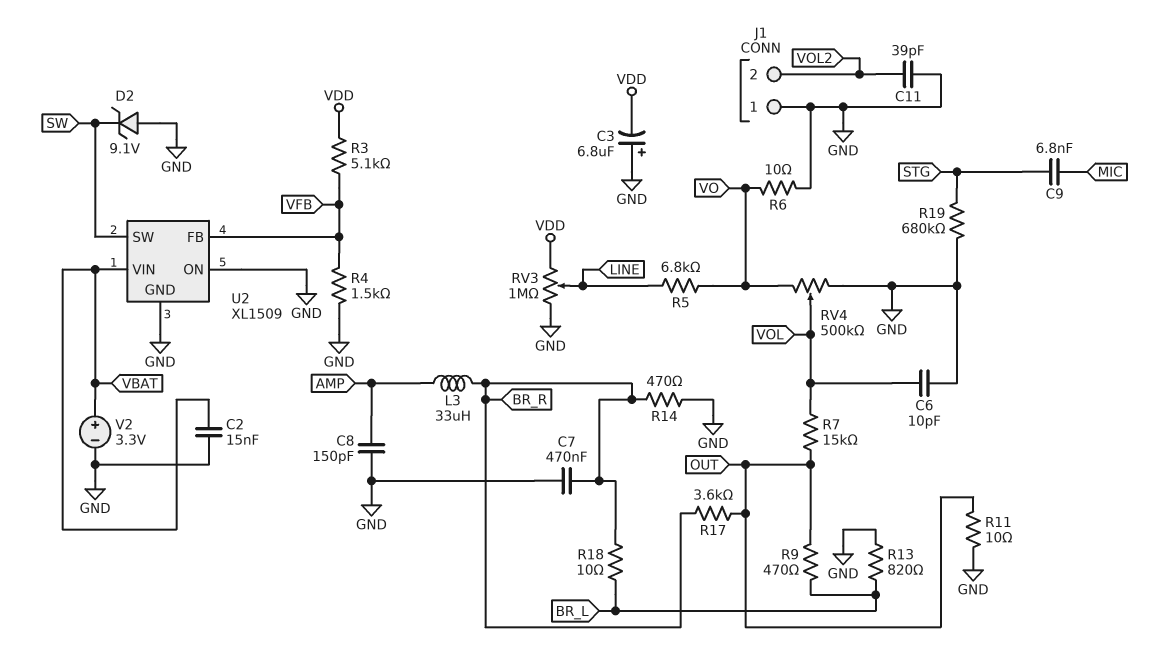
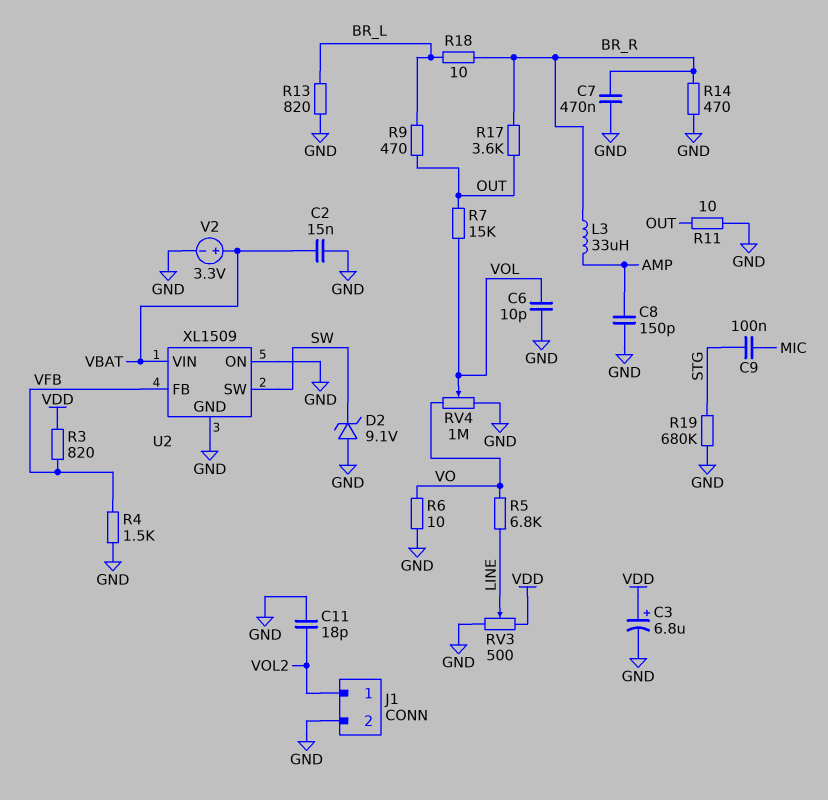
C3: 6.8uF (plus GND, minus VDD) -> 6.8uF (plus VDD, minus GND)
C9: 6.8nF (MIC, STG) -> 100nF (MIC, STG)
C11: 39pF (GND, VOL2) -> 18pF (GND, VOL2)
J1 pin 1: GND -> VOL2
J1 pin 2: VOL2 -> GND
R3: 5.1k (VDD, VFB) -> 820 (VDD, VFB)
RV3: 1M (GND, VDD, wiper LINE) -> 500 (GND, VDD, wiper LINE)
RV4: 500k (GND, VO, wiper VOL) -> 1M (GND, VO, wiper VOL)

